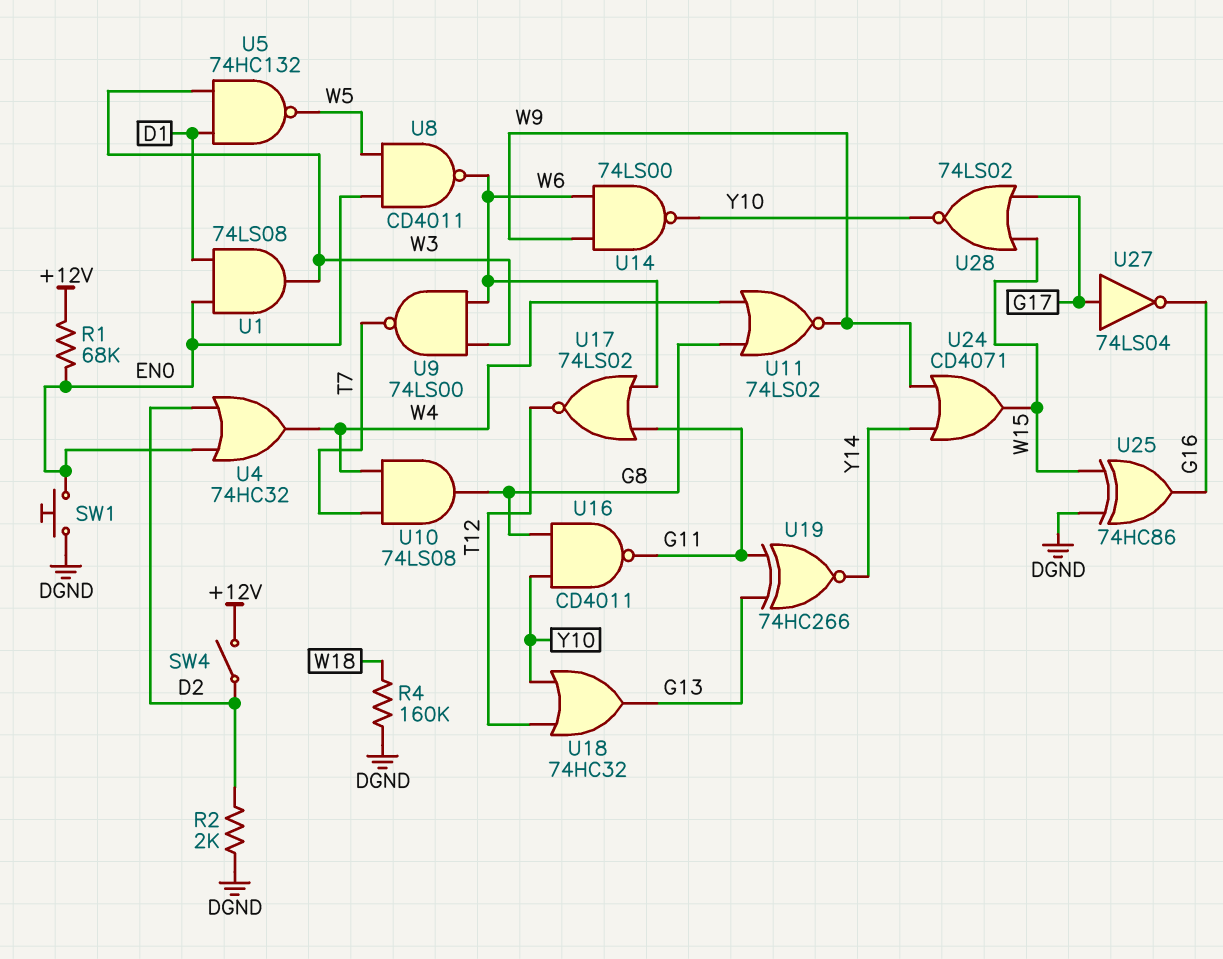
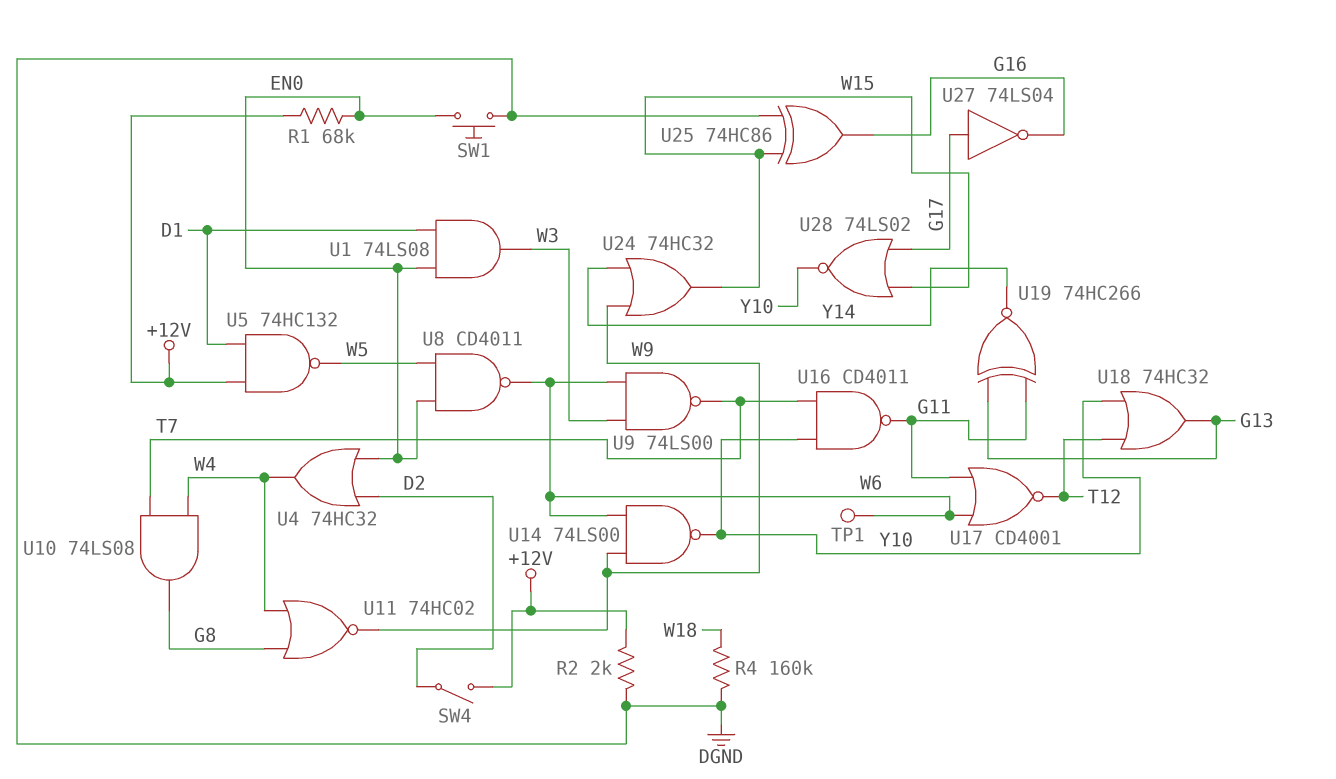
R2: 2k (D2, DGND) -> 2k (+12V, DGND)
TP1: none -> test point (W6)
U5: NAND 74HC132 (in D1, in W3, out W5) -> NAND 74HC132 (in +12V, in D1, out W5)
U11: NOR 74LS02 (in G8, in W4, out W9) -> NOR 74HC02 (in G8, in W4, out W9)
U16: NAND CD4011 (in G8, in Y10, out G11) -> NAND CD4011 (in T7, in Y10, out G11)
U17: NOR 74LS02 (in G11, in W6, out T12) -> NOR CD4001 (in G11, in W6, out T12)
U24: OR CD4071 (in W9, in Y14, out W15) -> OR 74HC32 (in W9, in Y14, out W15)

